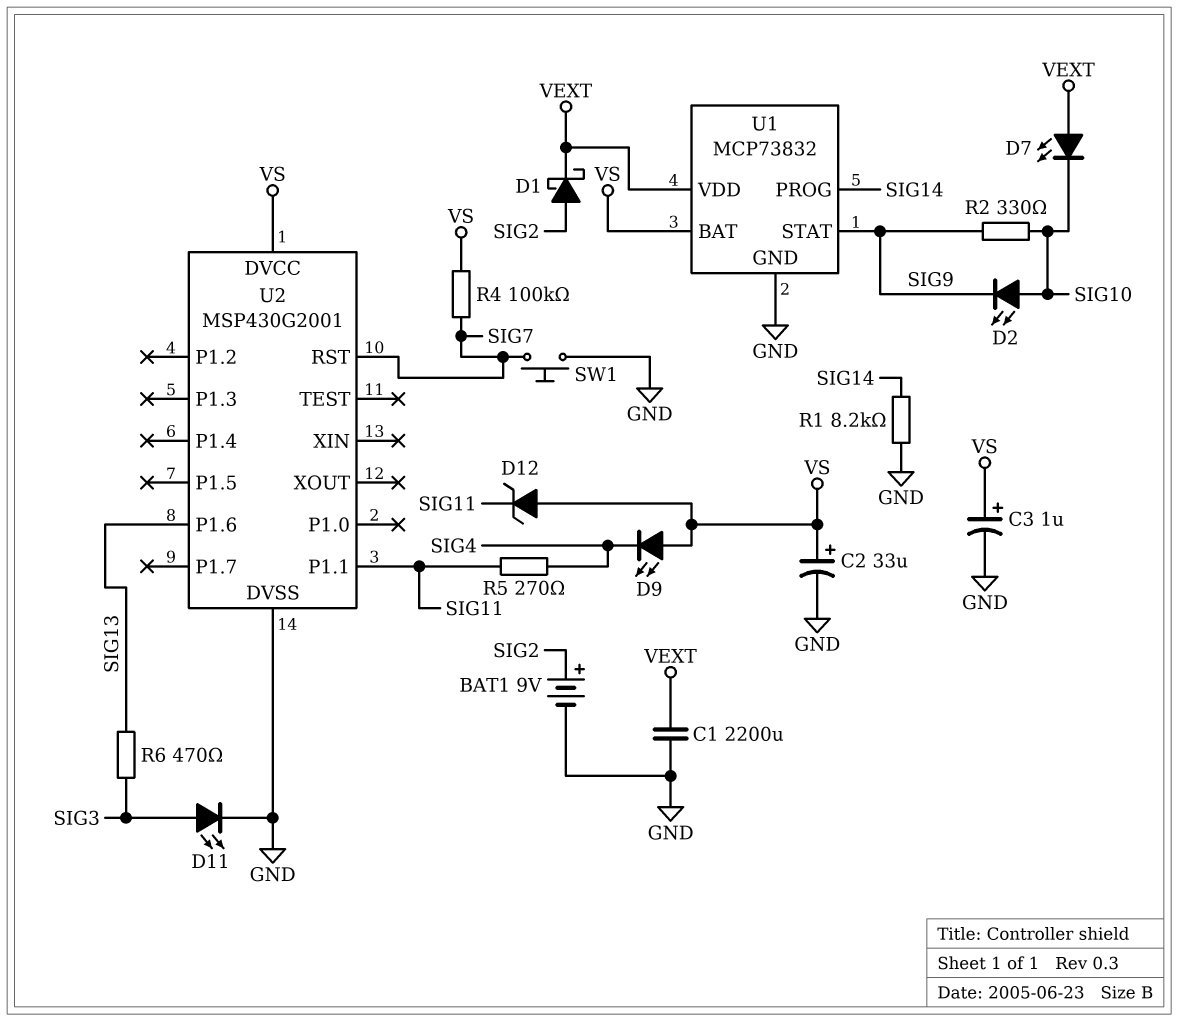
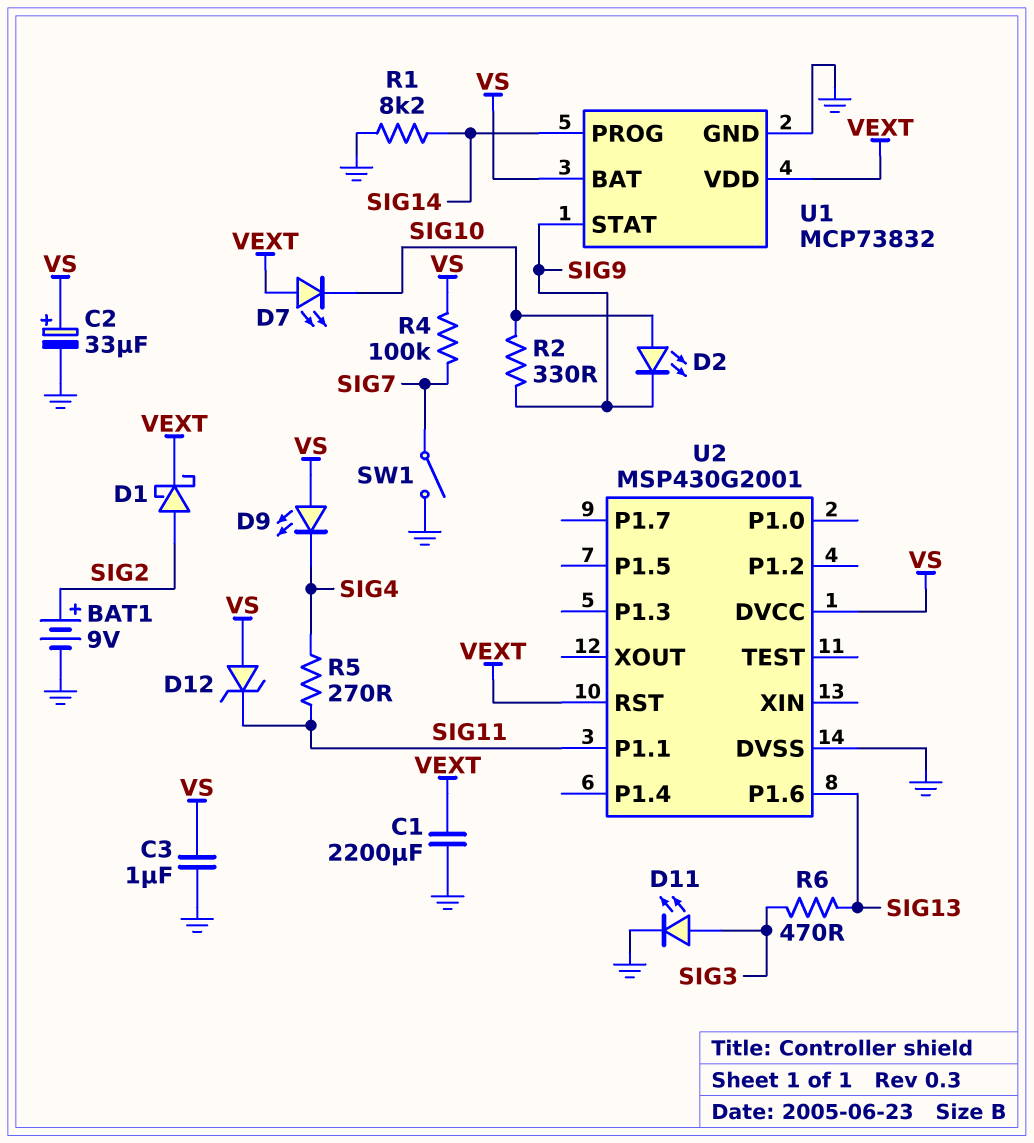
C3: 1uF (plus VS, minus GND) -> 1uF (GND, VS)
SW1: button (GND, SIG7) -> switch (GND, SIG7)
U2 pin RST: SIG7 -> VEXT

